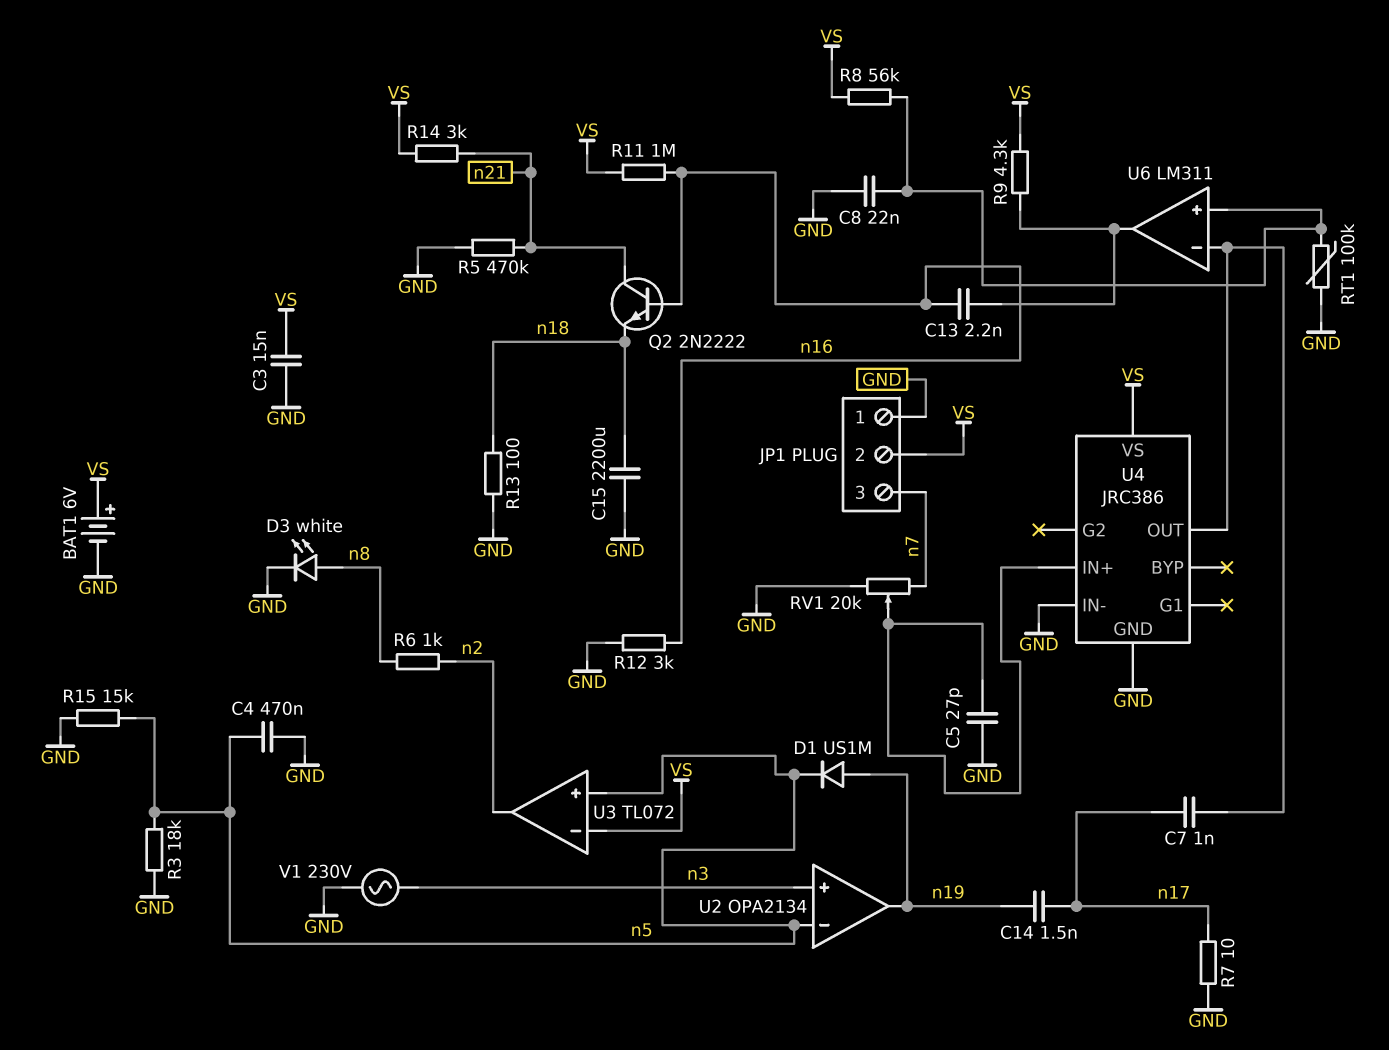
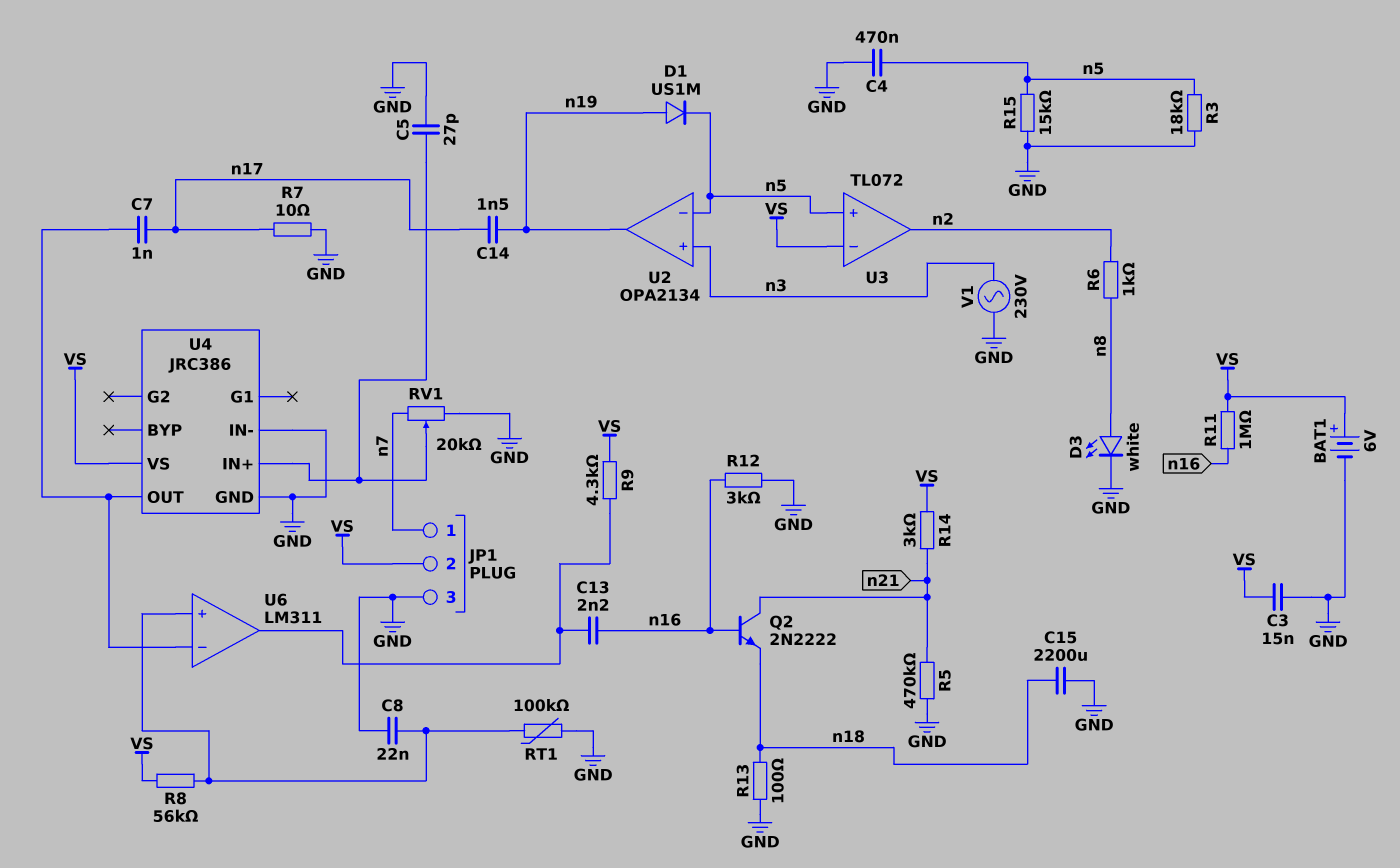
JP1 pin 1: GND -> n7
JP1 pin 3: n7 -> GND

